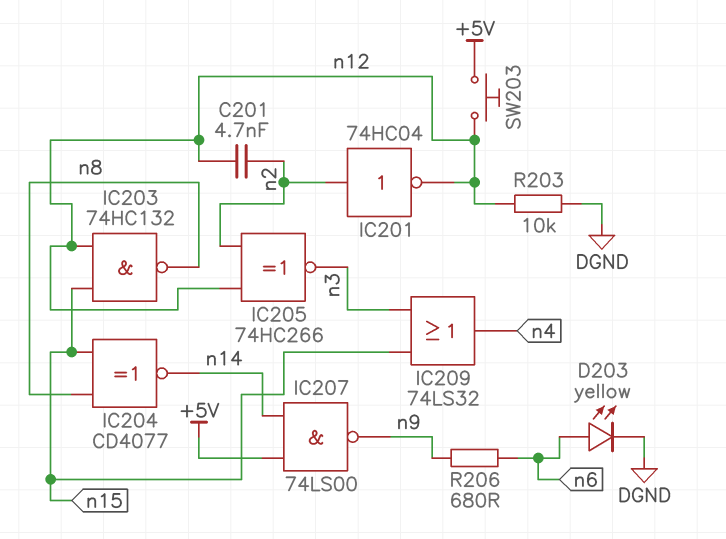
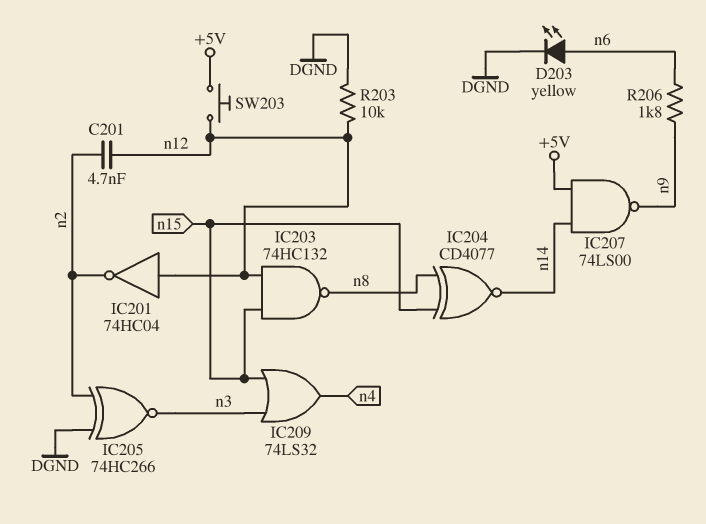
IC201: NOT 74HC04 (in n2, out n12) -> NOT 74HC04 (in n12, out n2)
IC205: XNOR 74HC266 (in n2, in n12, out n3) -> XNOR 74HC266 (in DGND, in n2, out n3)
R206: 680 (n6, n9) -> 1.8k (n6, n9)

